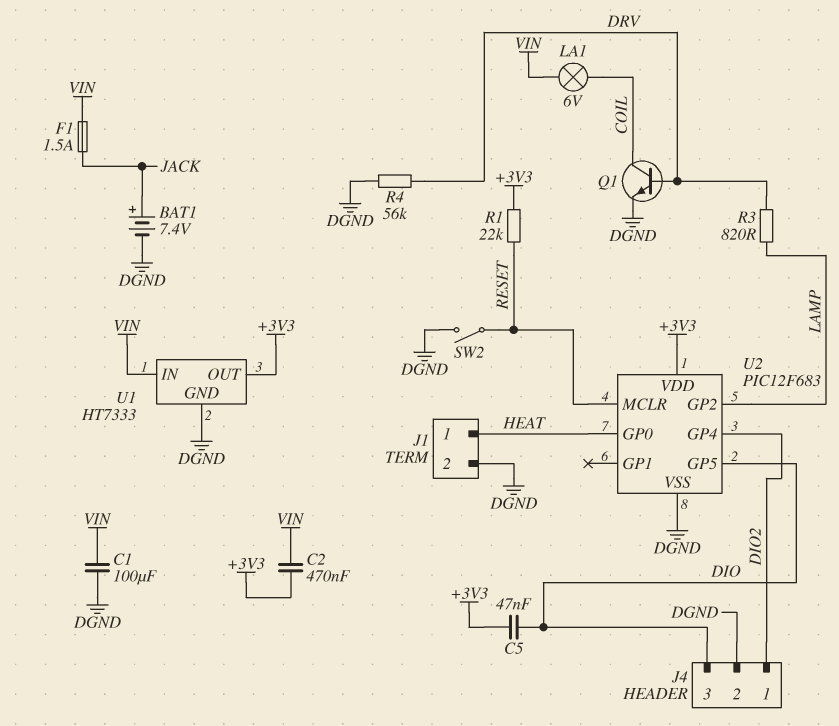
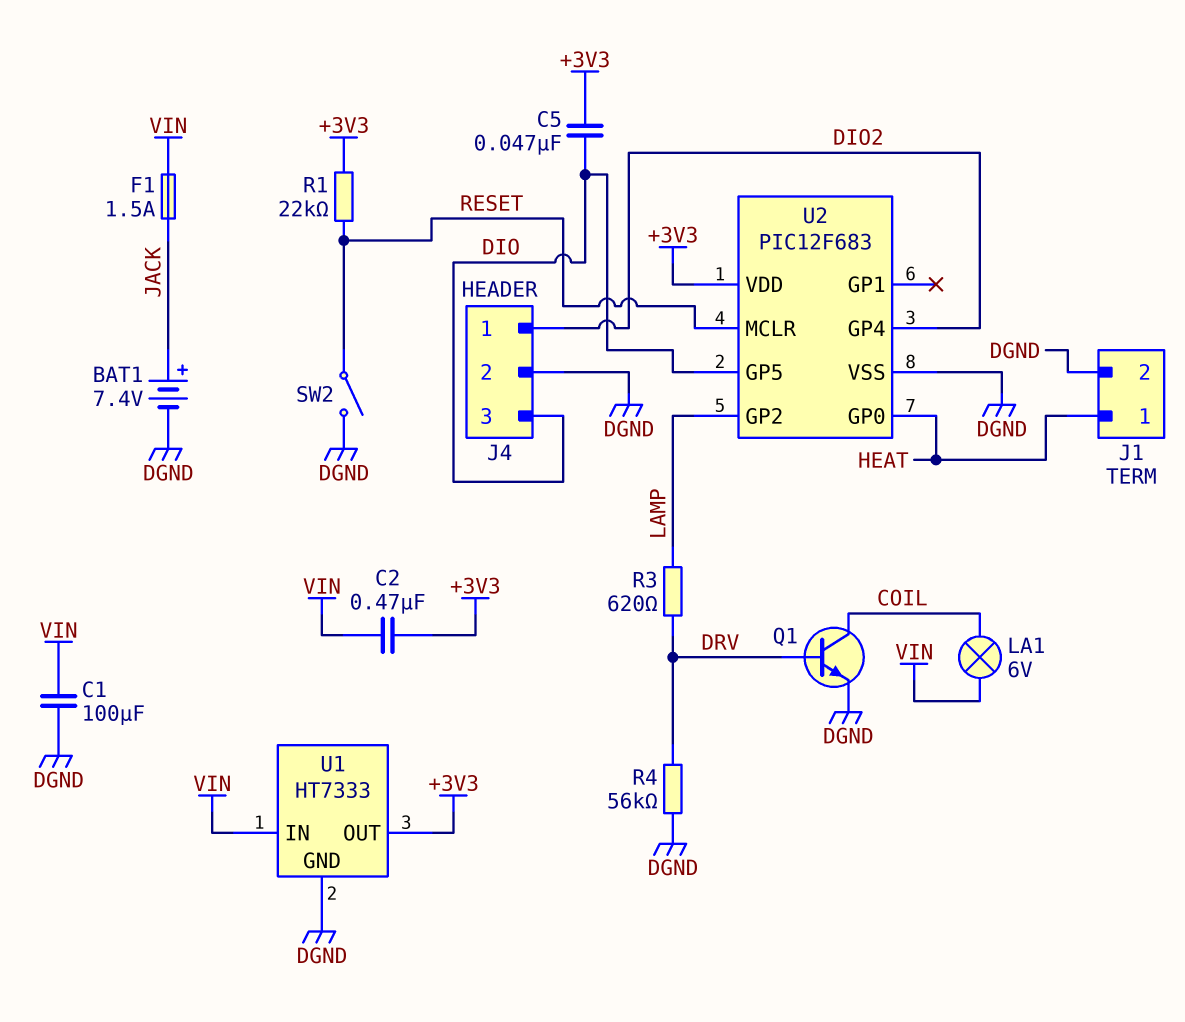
R3: 820 (DRV, LAMP) -> 620 (DRV, LAMP)

